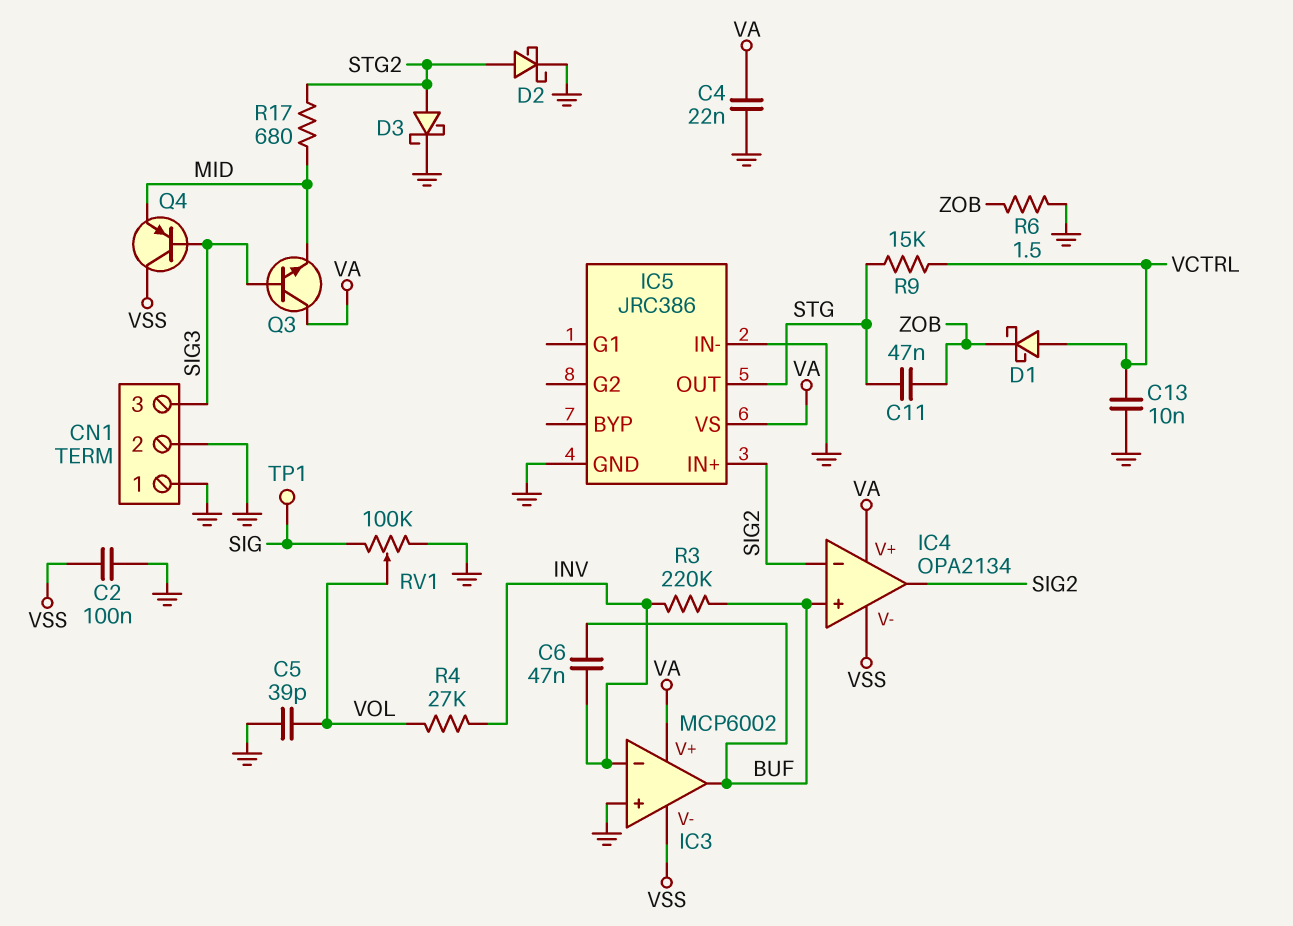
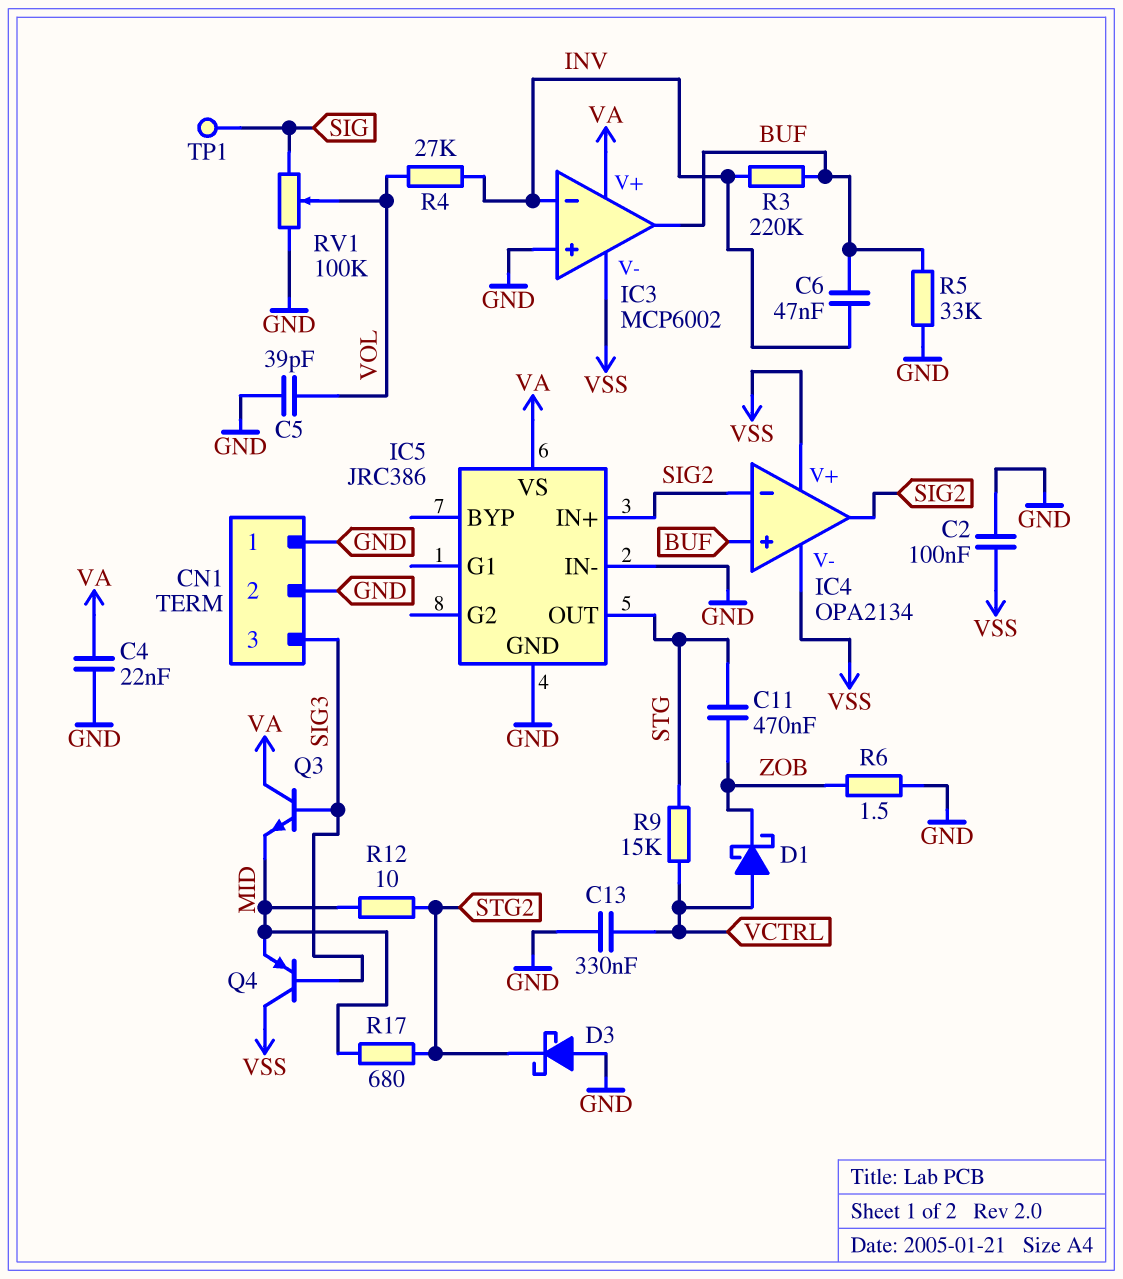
C11: 47nF (STG, ZOB) -> 470nF (STG, ZOB)
C13: 10nF (GND, VCTRL) -> 330nF (GND, VCTRL)
D2: schottky (A STG2, K GND) -> none
D3: schottky (A STG2, K GND) -> schottky (A GND, K STG2)
IC4 pin V+: VA -> VSS
R5: none -> 33k (BUF, GND)
R12: none -> 10 (MID, STG2)

